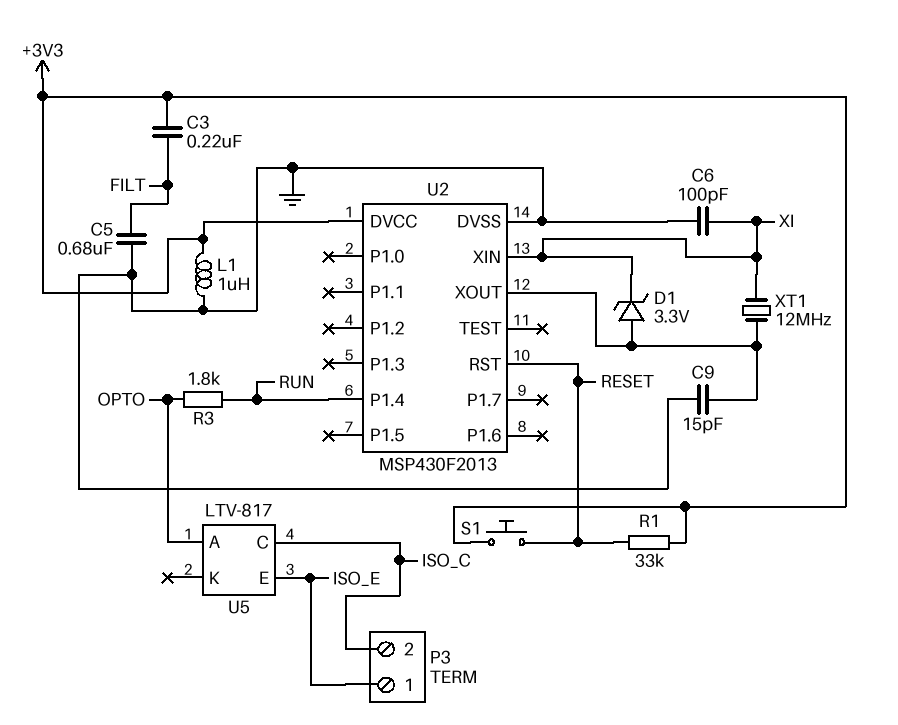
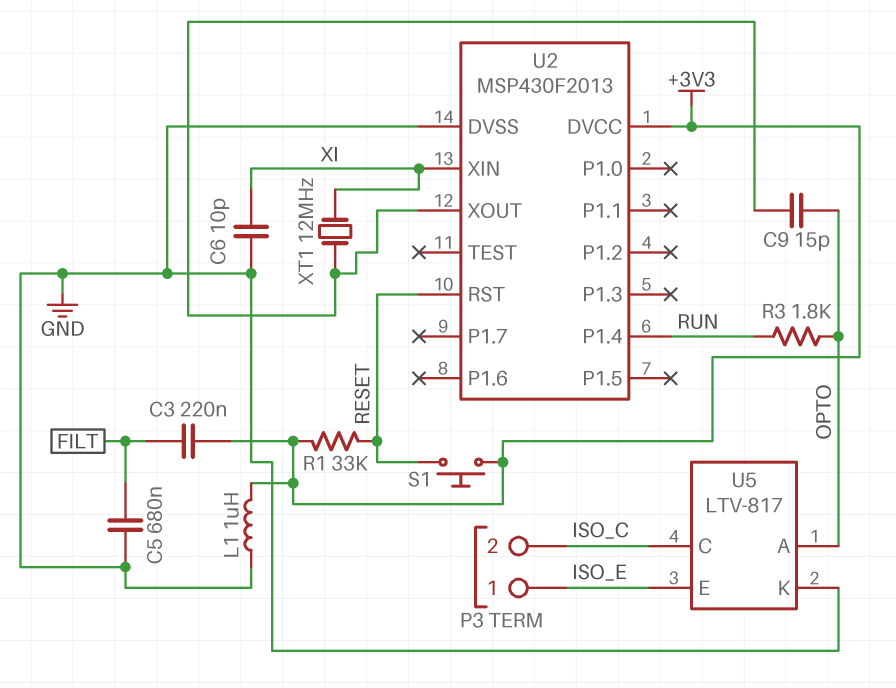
C6: 100pF (GND, XI) -> 10pF (GND, XI)
C9: 15pF (GND, U2/XOUT) -> 15pF (OPTO, U2/XOUT)
D1: zener 3.3V (A U2/XOUT, K XI) -> none
U5 pin K: none -> GND

